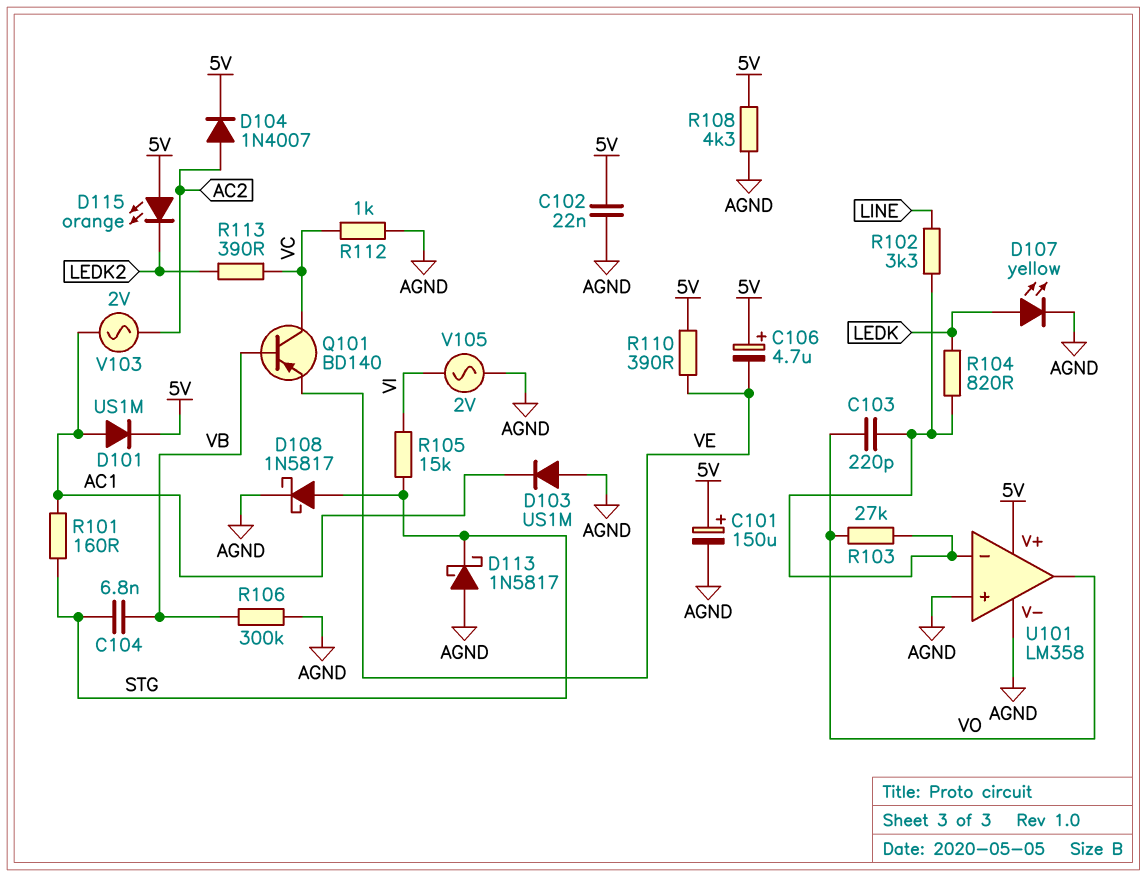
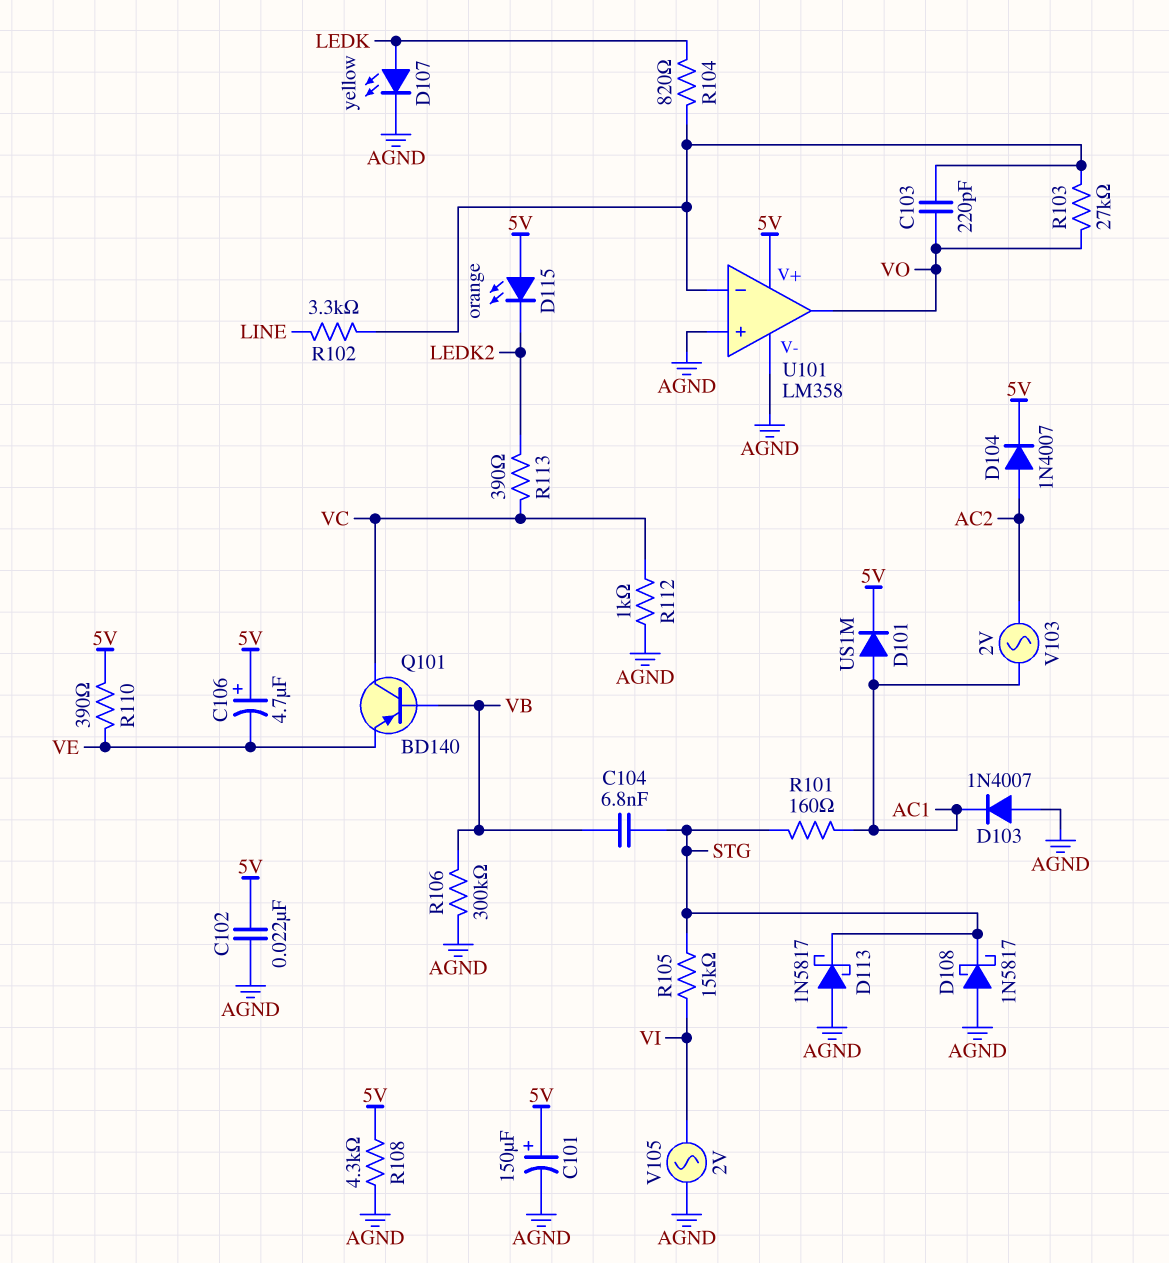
D103: diode US1M (A AGND, K AC1) -> diode 1N4007 (A AGND, K AC1)
D108: schottky 1N5817 (A STG, K AGND) -> schottky 1N5817 (A AGND, K STG)

